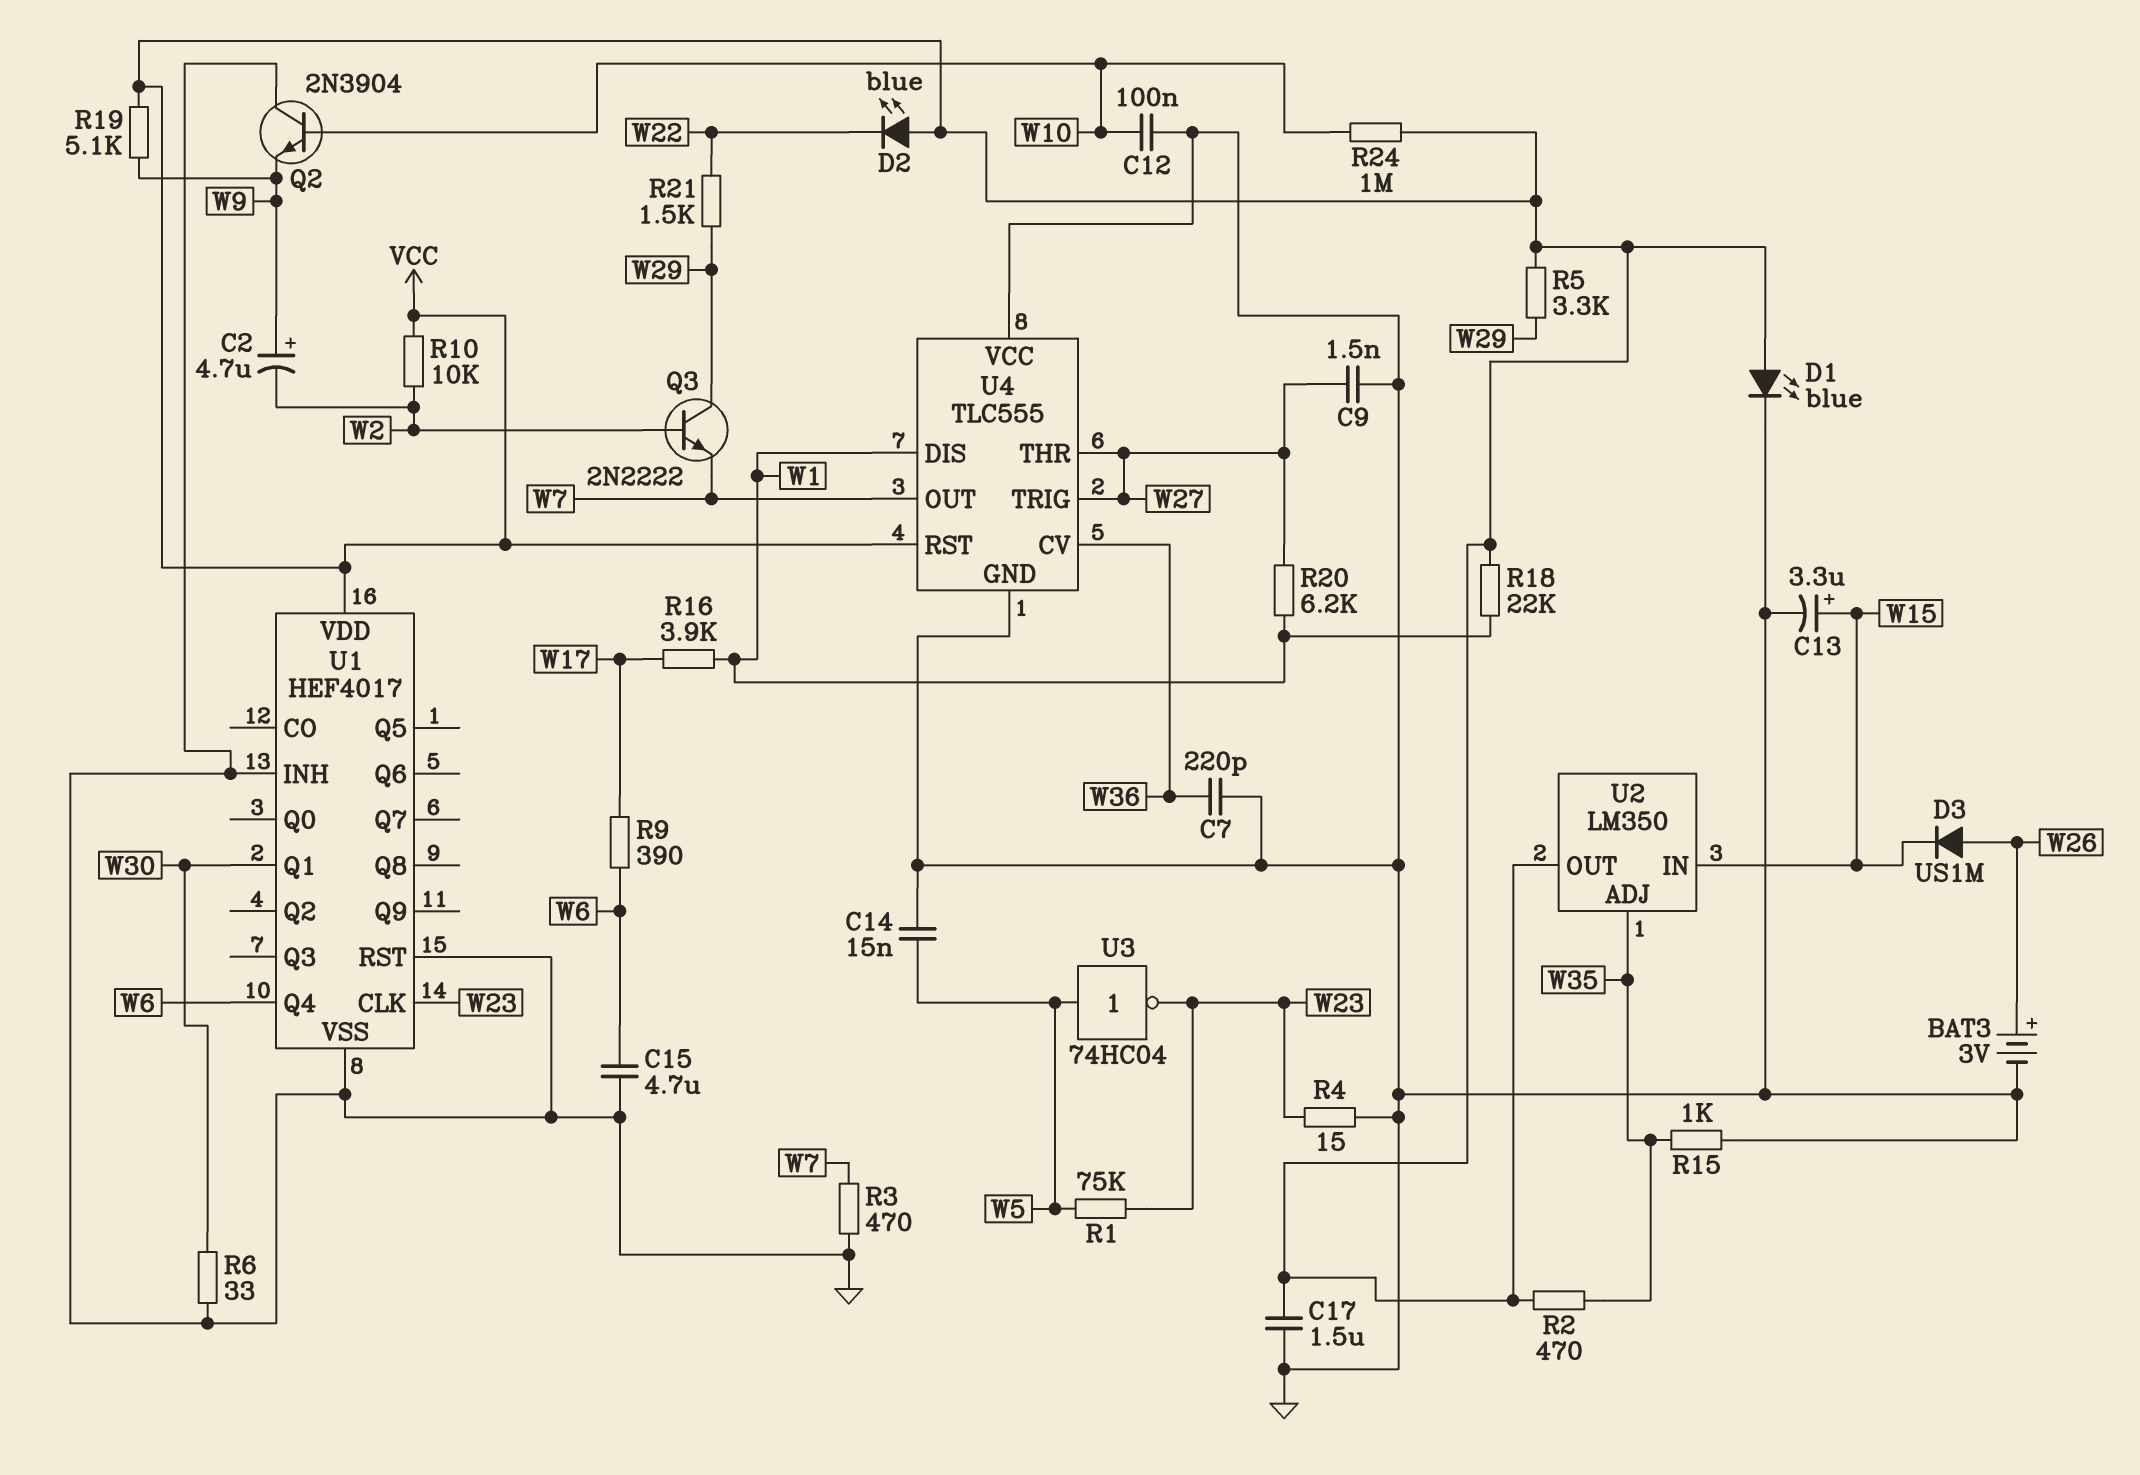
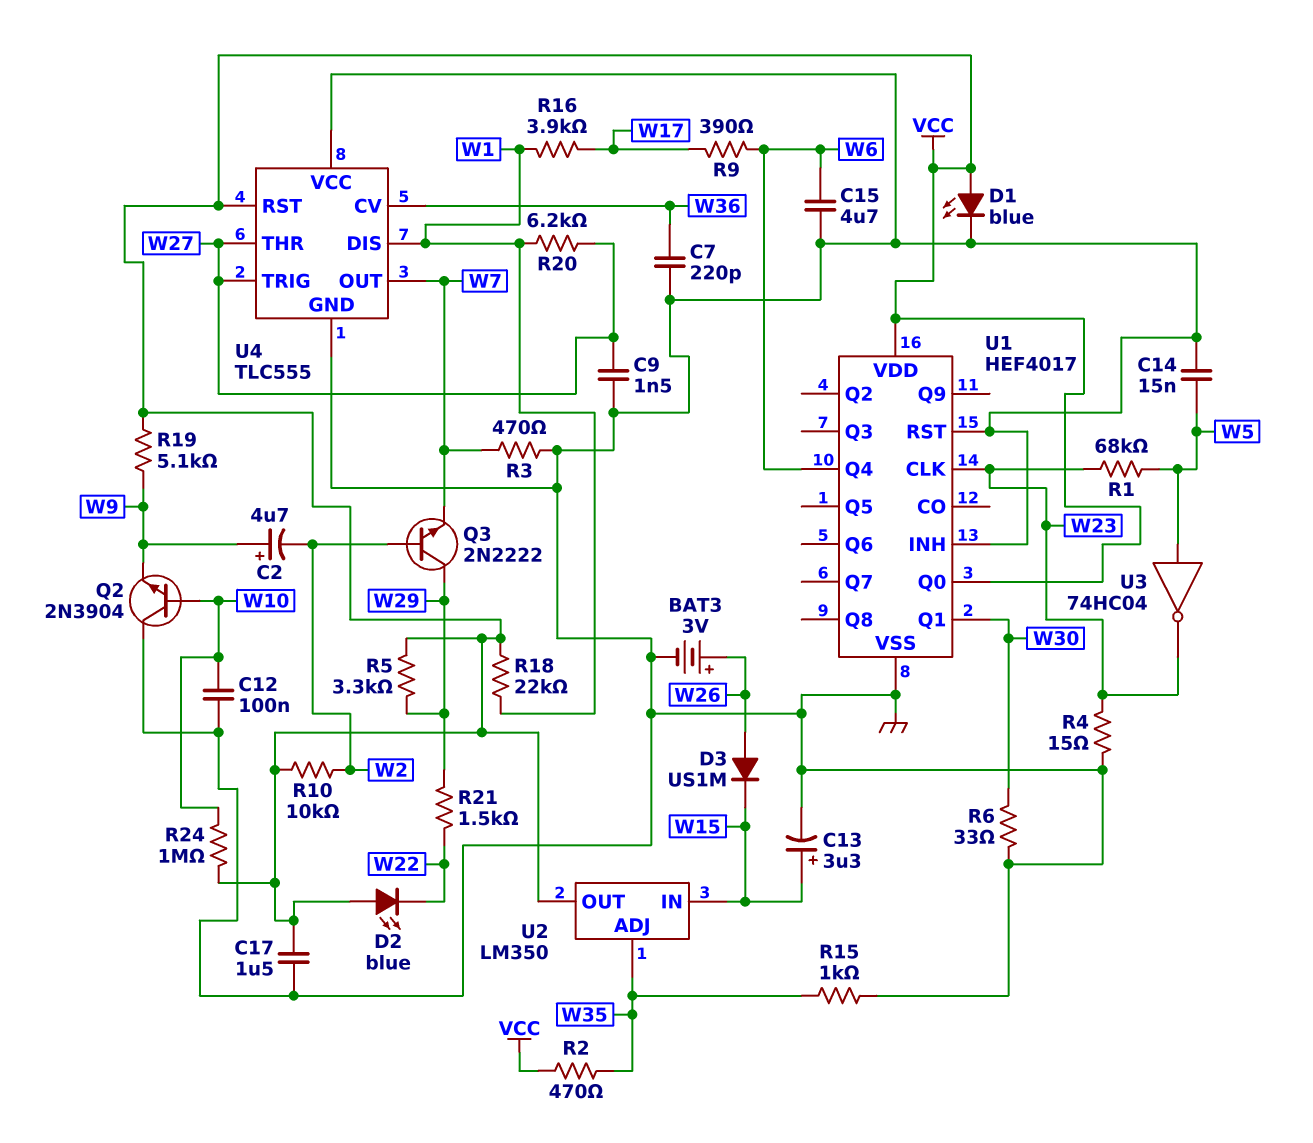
R1: 75k (W5, W23) -> 68k (W5, W23)
U1 pin Q0: none -> VCC

